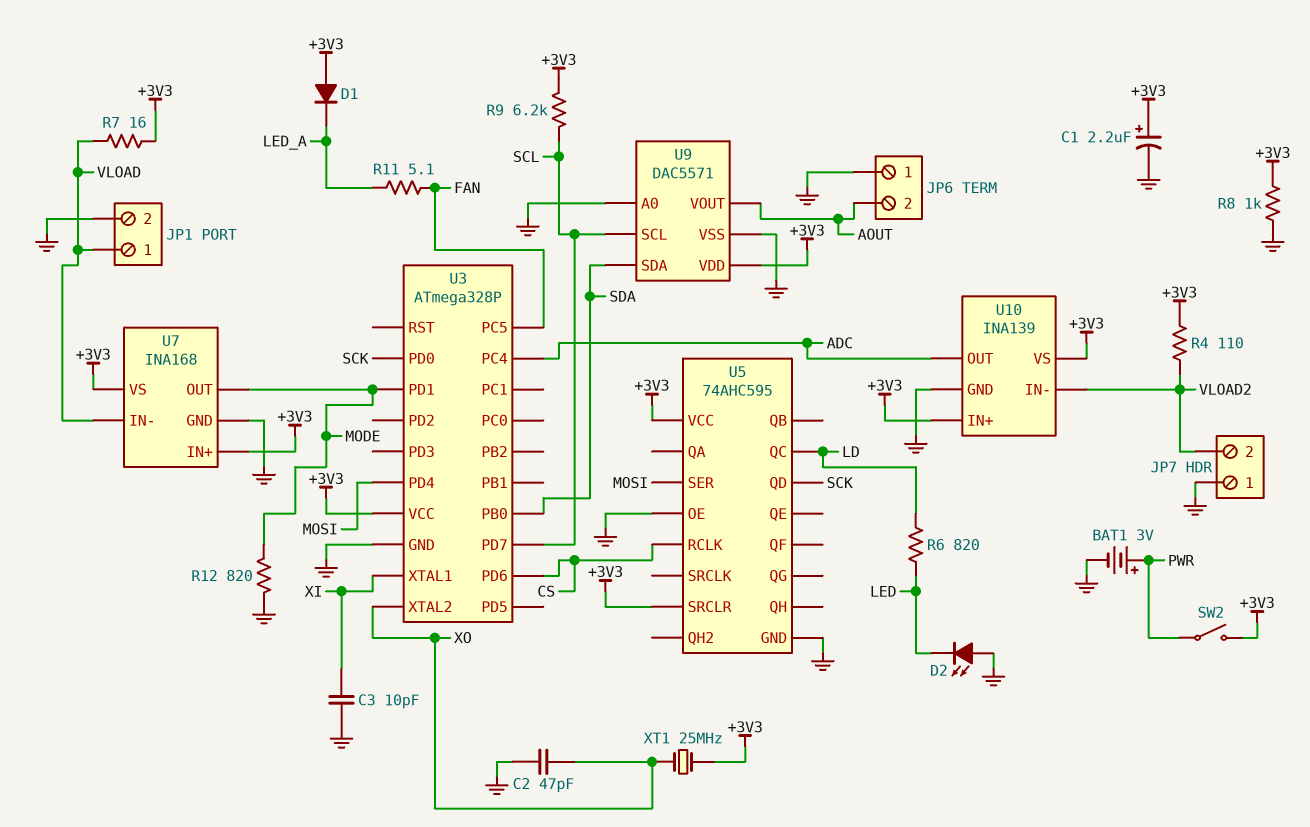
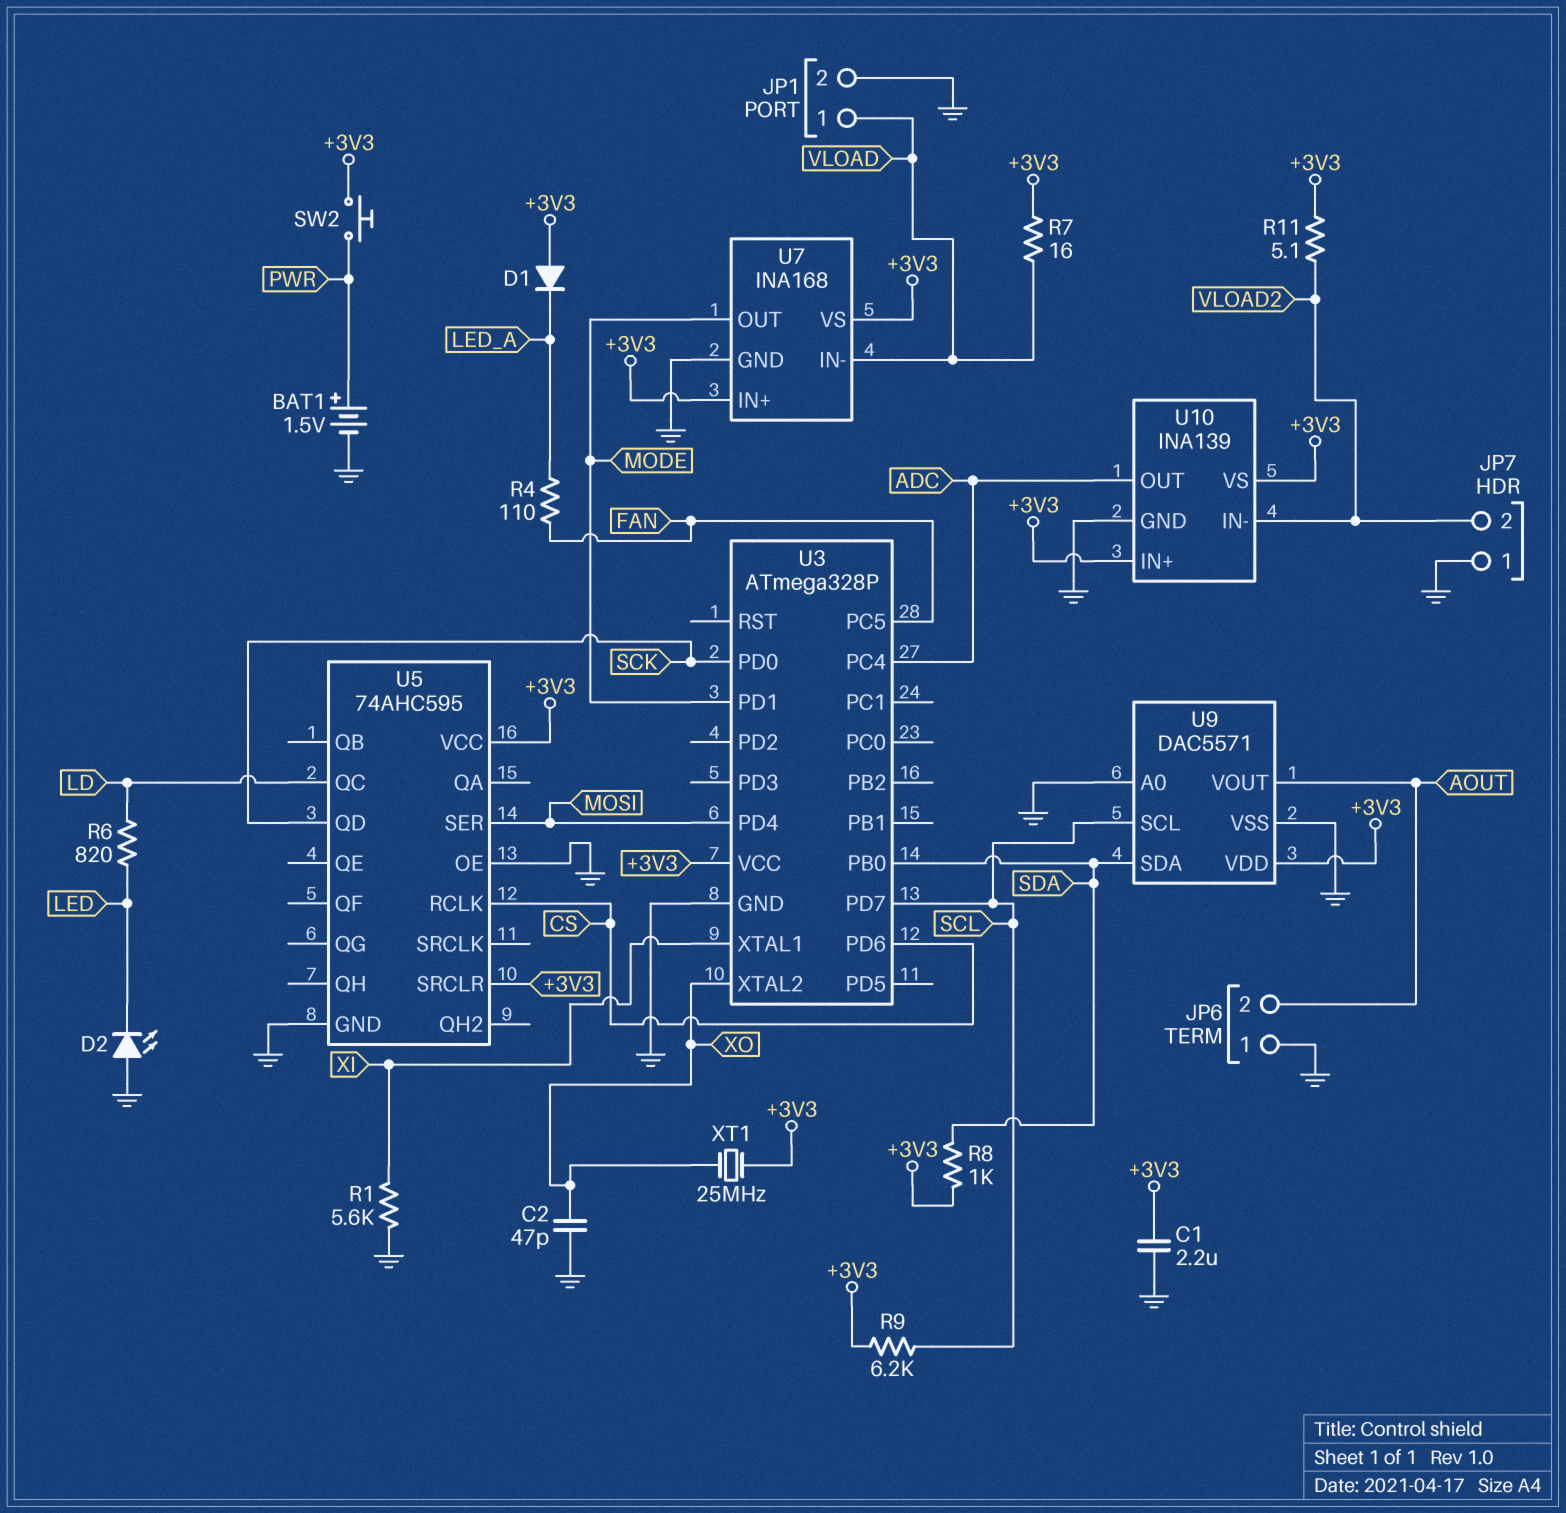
BAT1: 3V (plus PWR, minus GND) -> 1.5V (plus PWR, minus GND)
C1: 2.2uF (plus +3V3, minus GND) -> 2.2uF (+3V3, GND)
C3: 10pF (GND, XI) -> none
R1: none -> 5.6k (GND, XI)
R4: 110 (+3V3, VLOAD2) -> 110 (FAN, LED_A)
R8: 1k (+3V3, GND) -> 1k (+3V3, SDA)
R11: 5.1 (FAN, LED_A) -> 5.1 (+3V3, VLOAD2)
R12: 820 (GND, MODE) -> none
SW2: switch (+3V3, PWR) -> button (+3V3, PWR)

